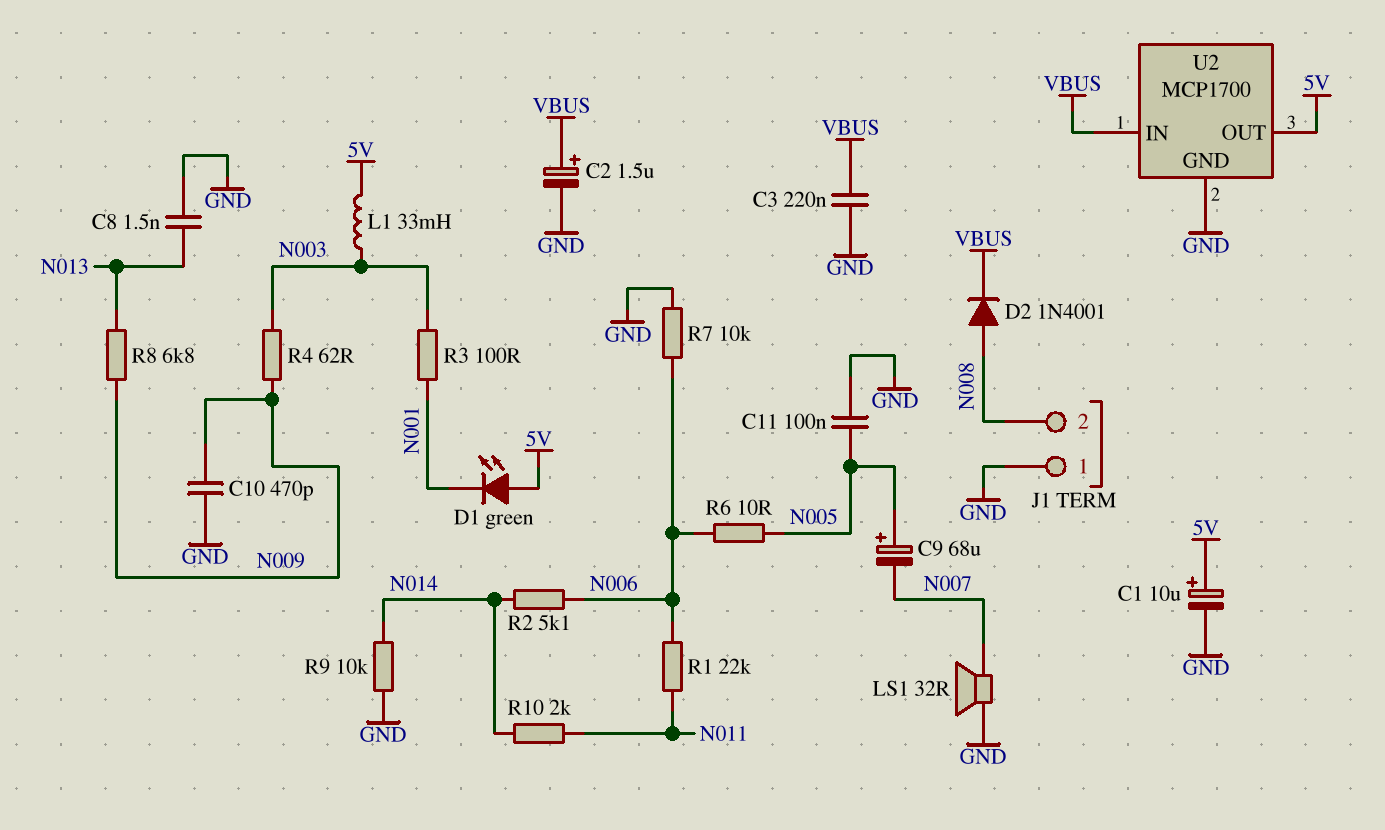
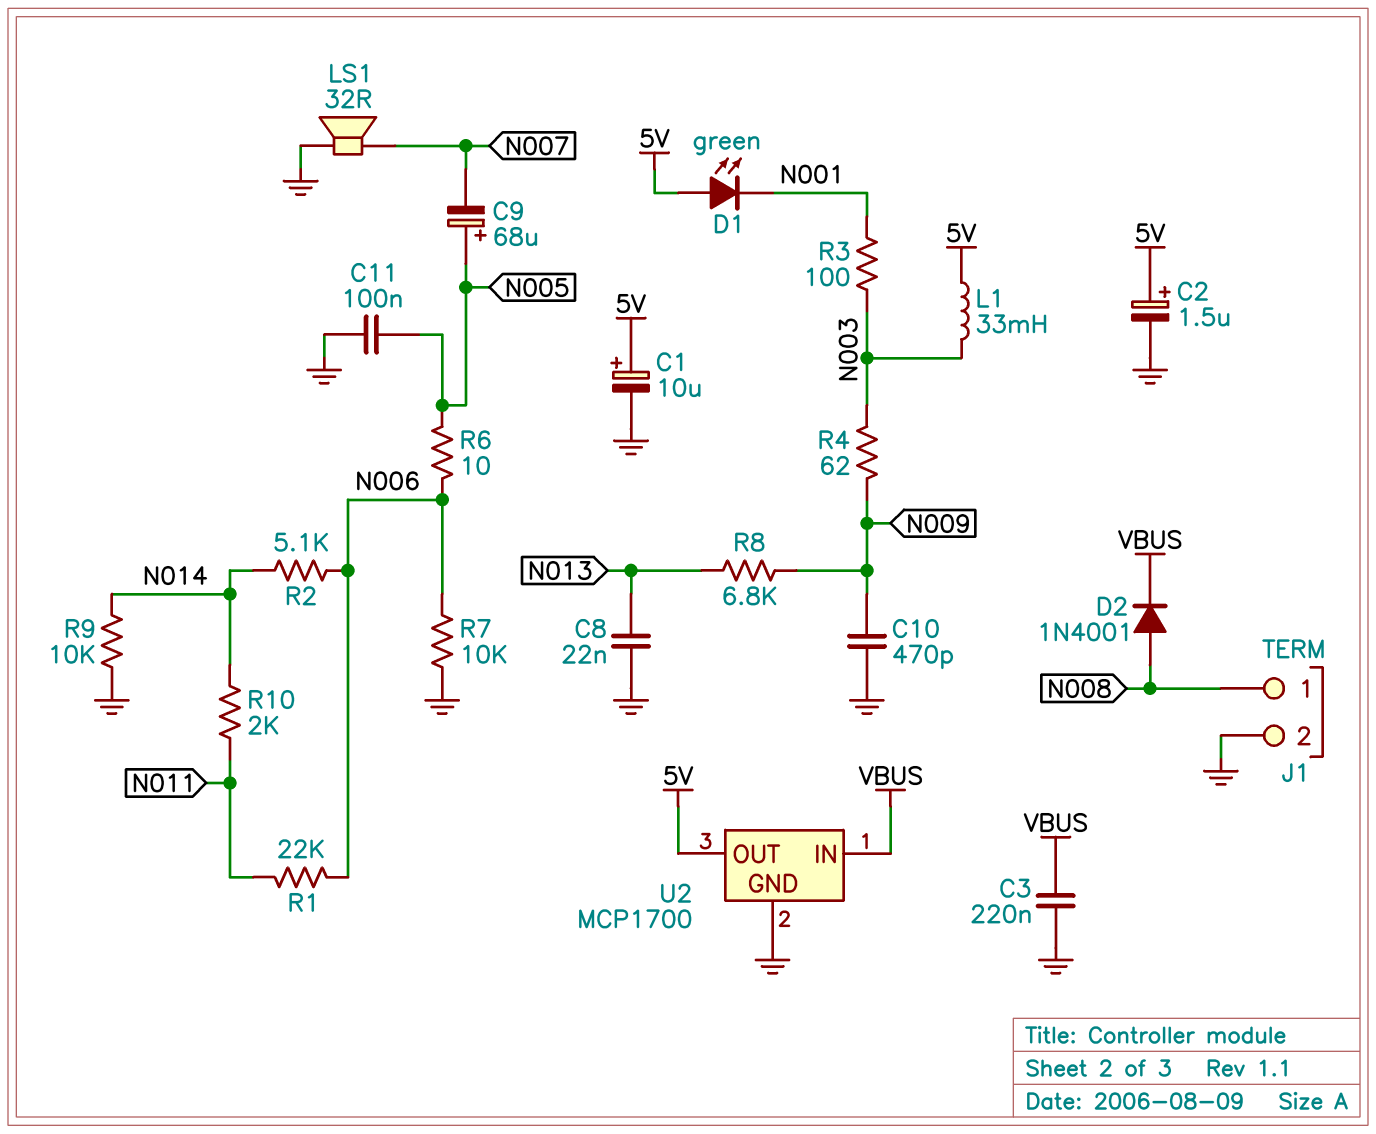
C2: 1.5uF (plus VBUS, minus GND) -> 1.5uF (plus 5V, minus GND)
C8: 1.5nF (GND, N013) -> 22nF (GND, N013)
J1 pin 1: GND -> N008
J1 pin 2: N008 -> GND

